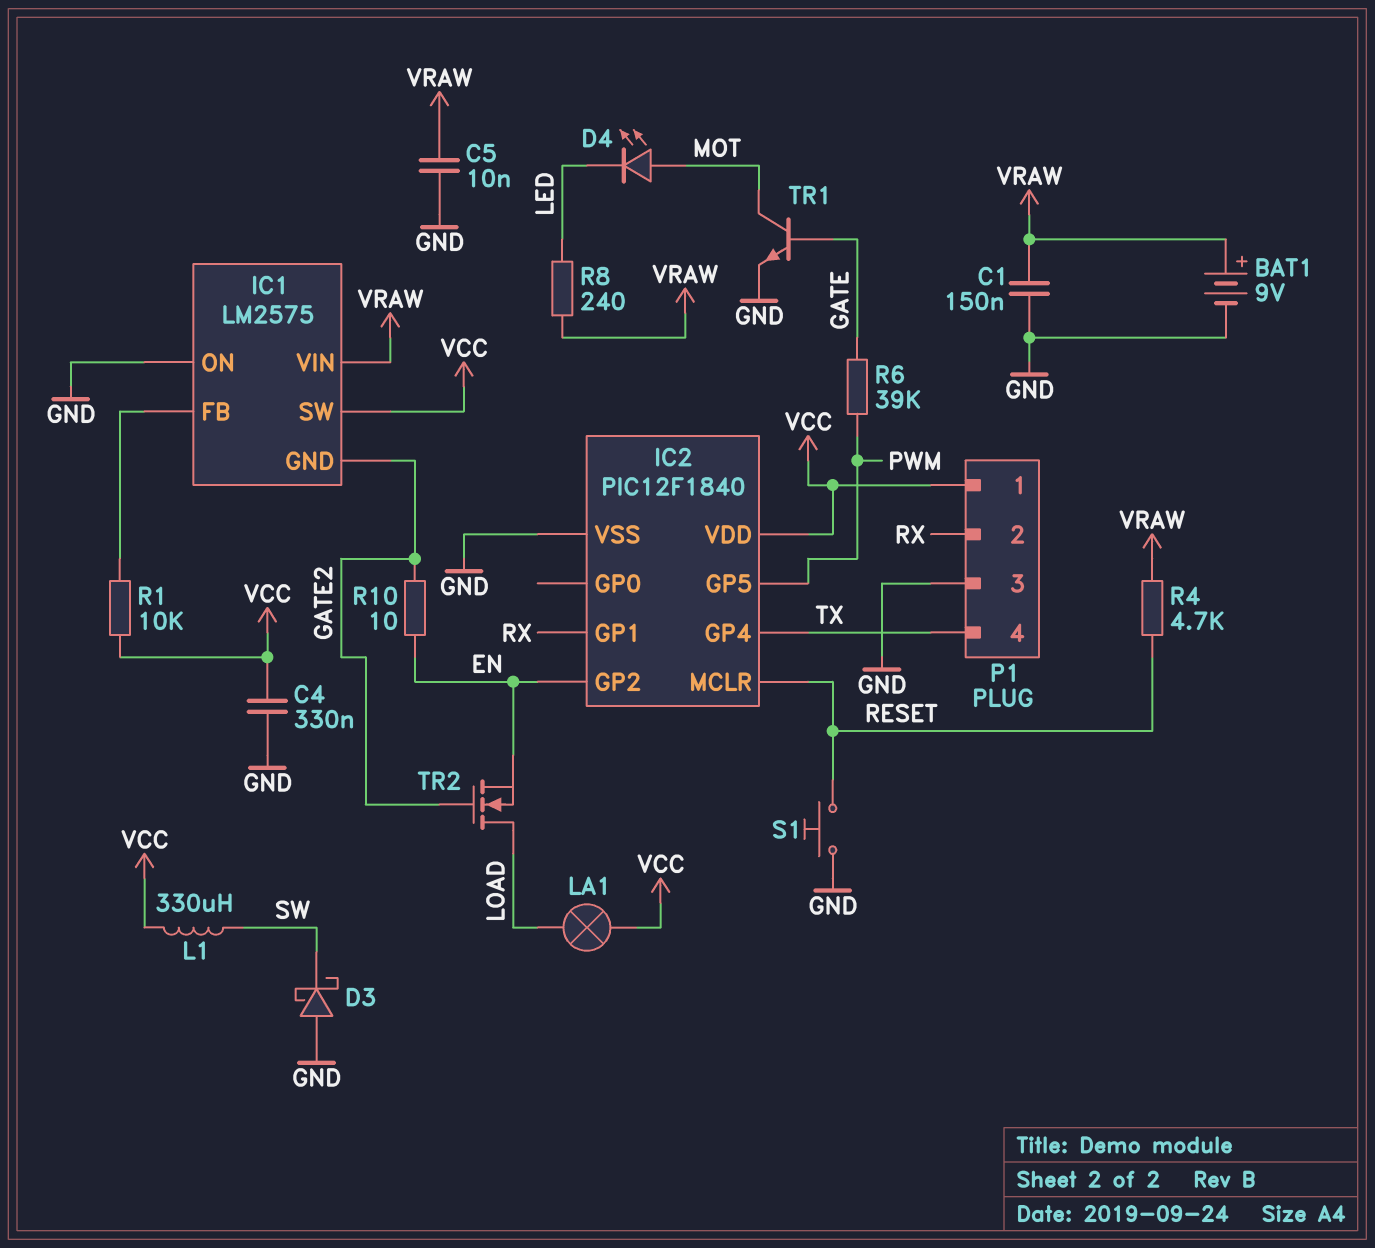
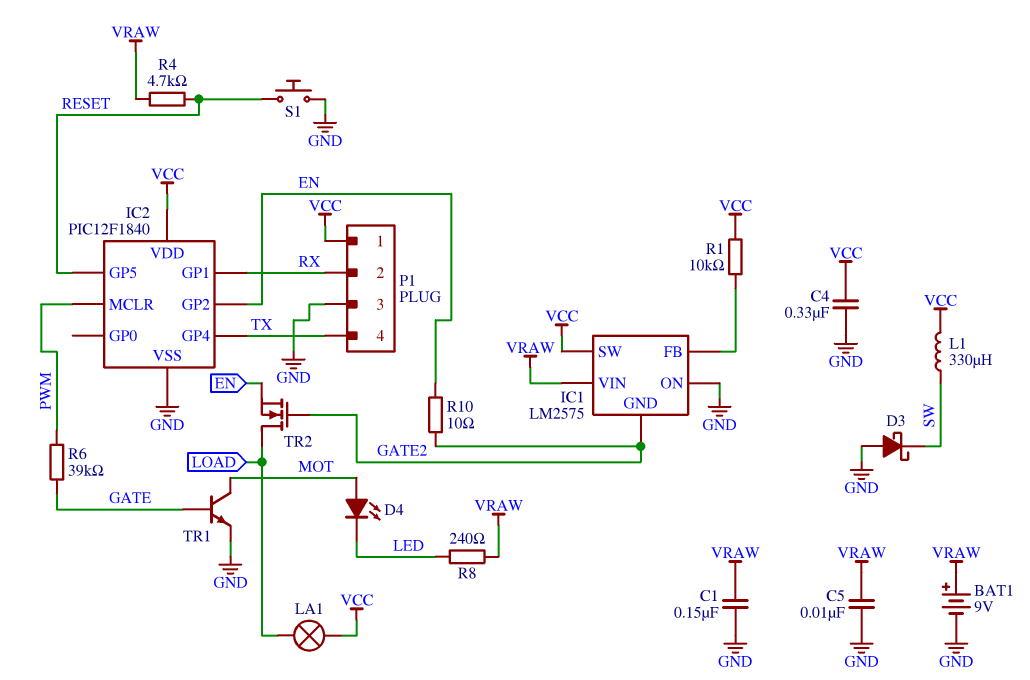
IC2 pin GP5: PWM -> RESET
IC2 pin MCLR: RESET -> PWM

